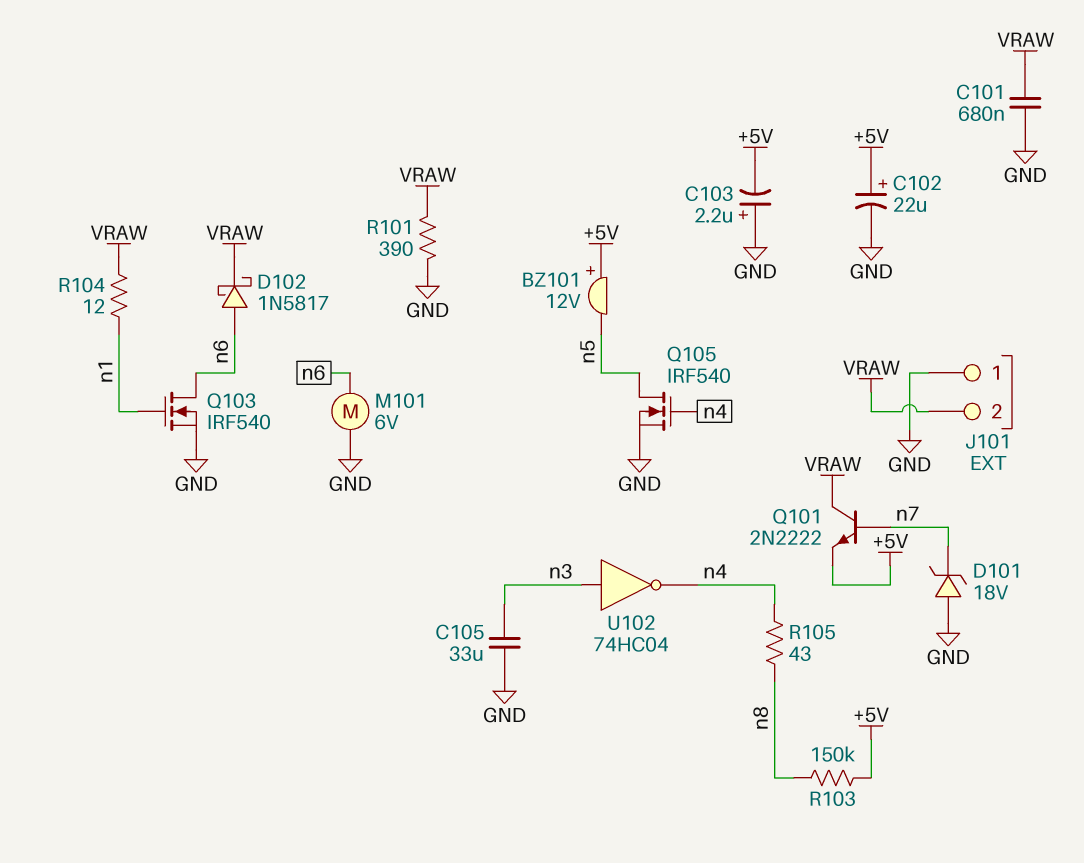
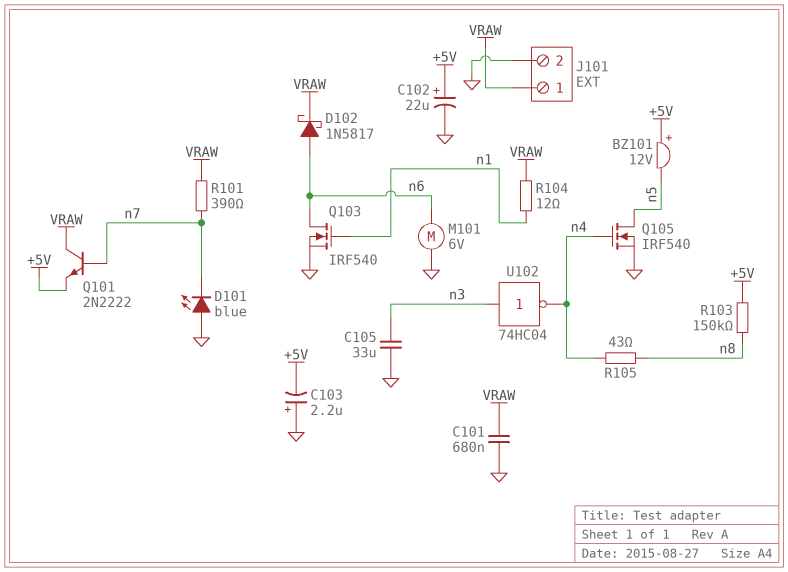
D101: zener 18V (A GND, K n7) -> LED blue (A GND, K n7)
J101 pin 1: GND -> VRAW
J101 pin 2: VRAW -> GND
R101: 390 (GND, VRAW) -> 390 (VRAW, n7)

